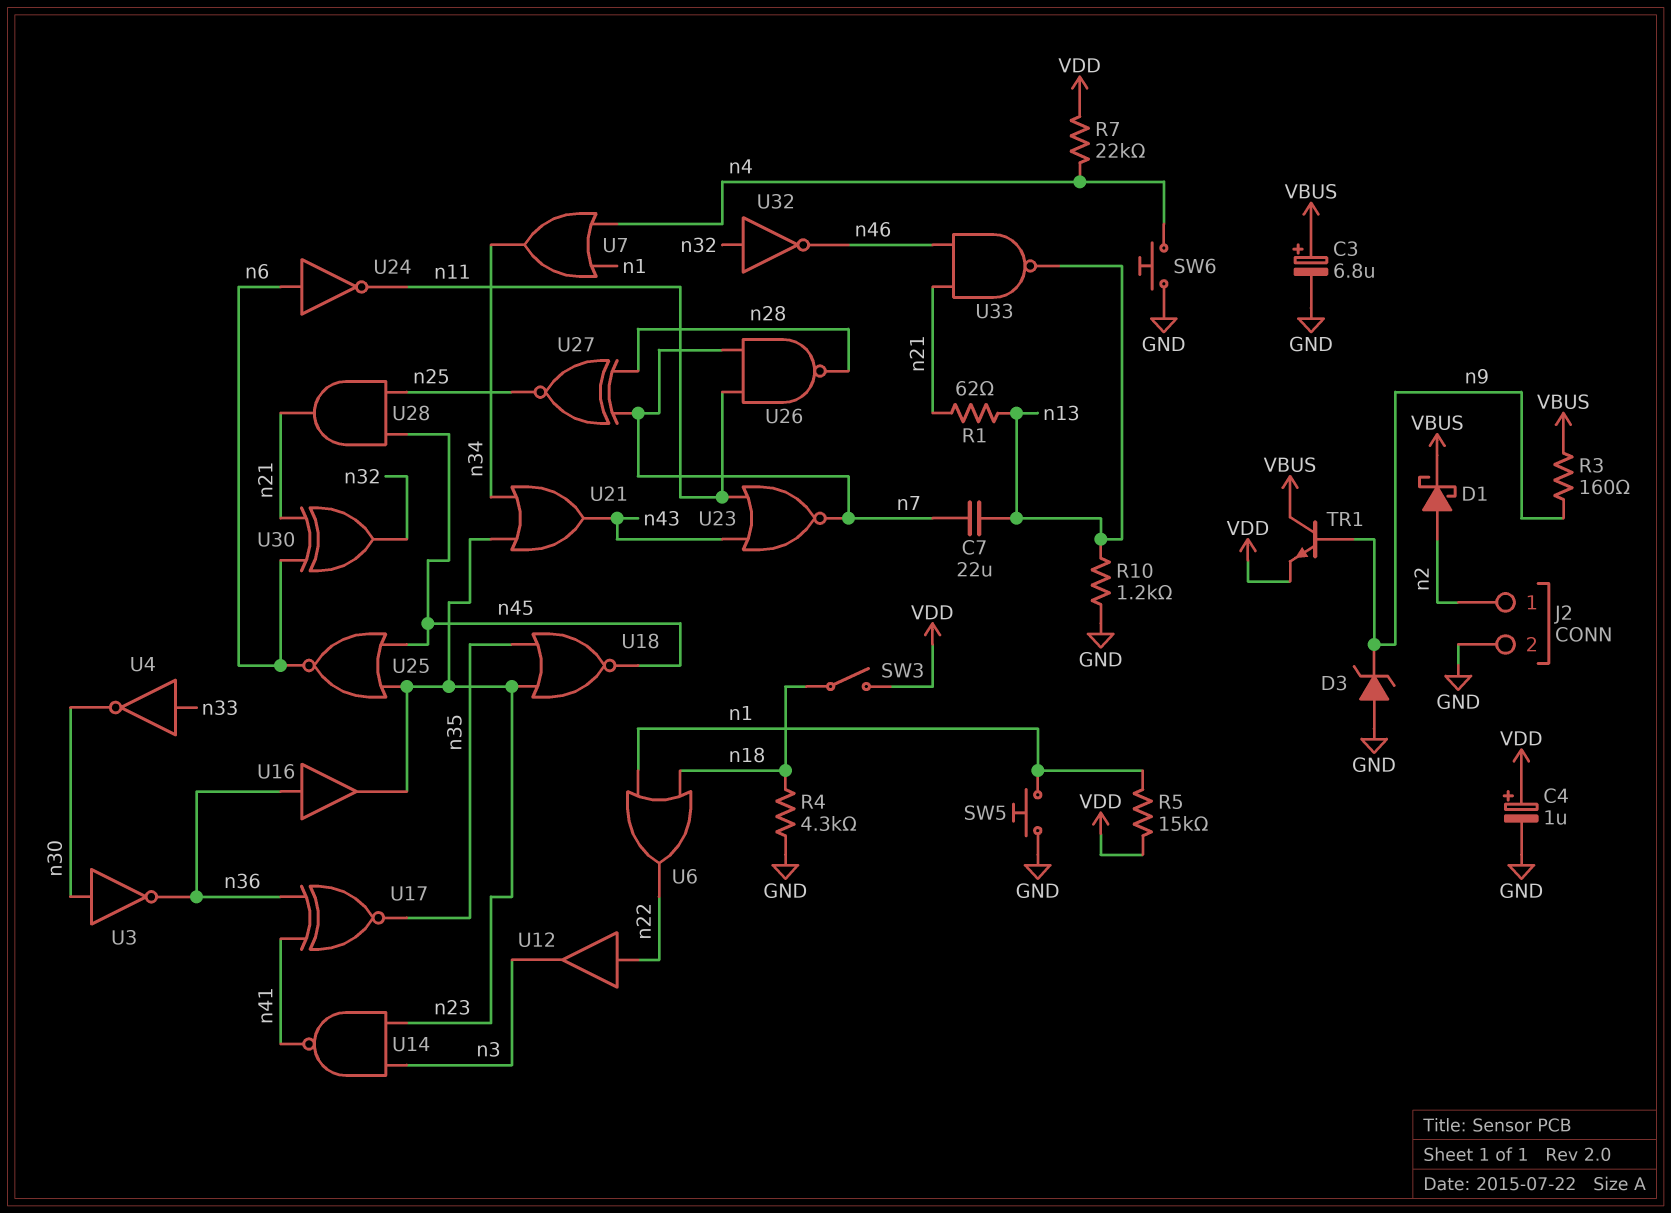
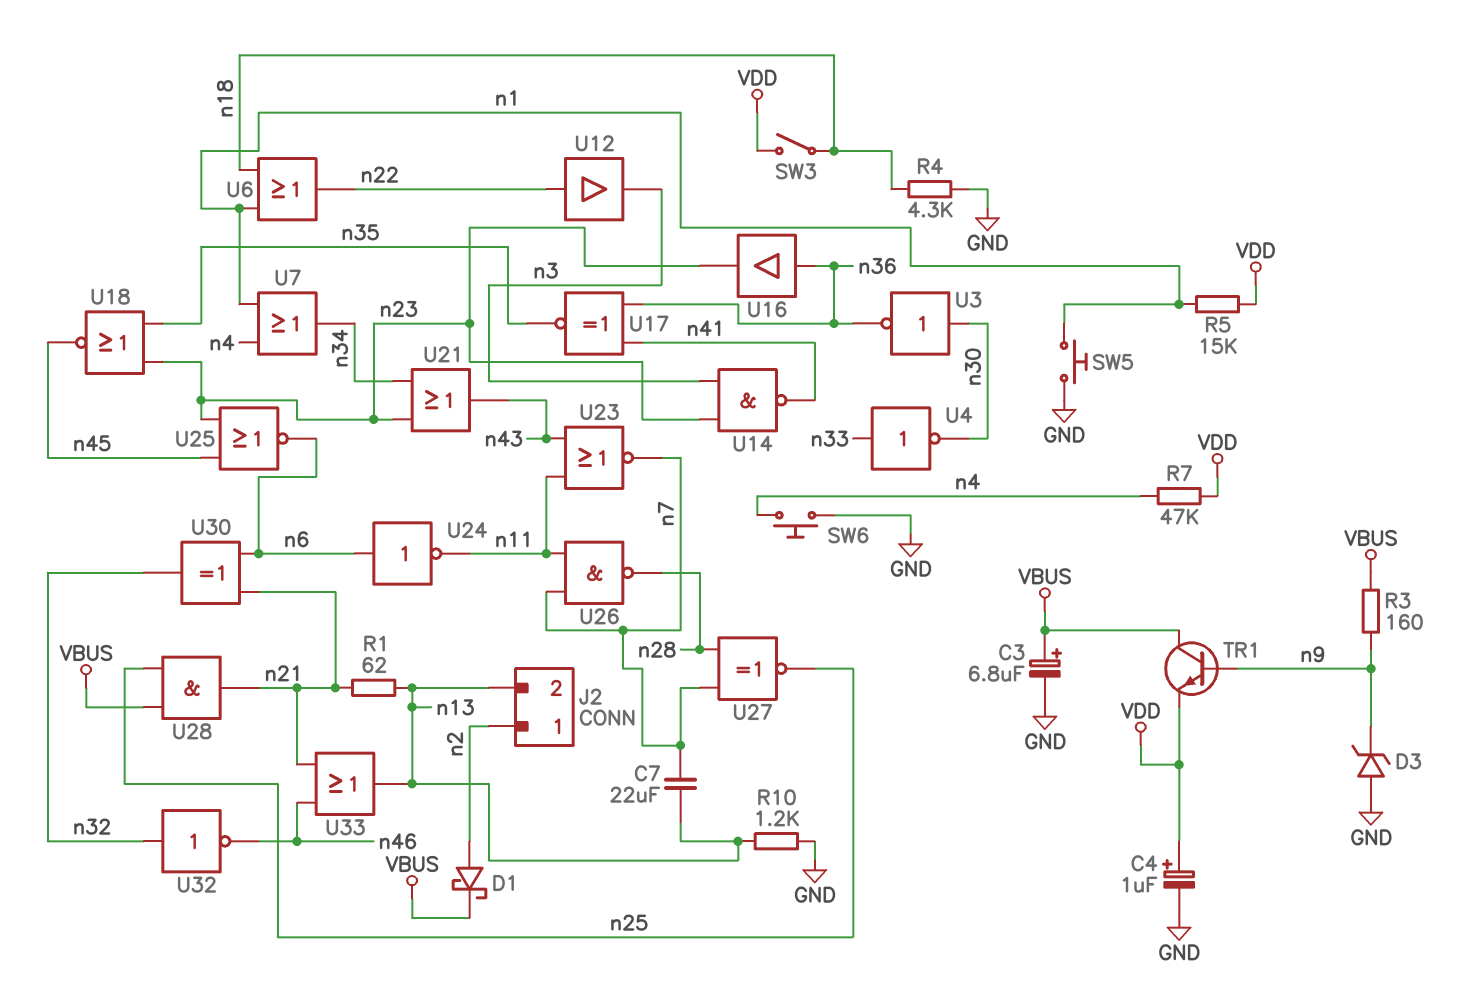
J2 pin 2: GND -> n13
R7: 22k (VDD, n4) -> 47k (VDD, n4)
U28: AND (in n25, in n45, out n21) -> AND (in VBUS, in n25, out n21)
U33: NAND (in n21, in n46, out n13) -> OR (in n21, in n46, out n13)

